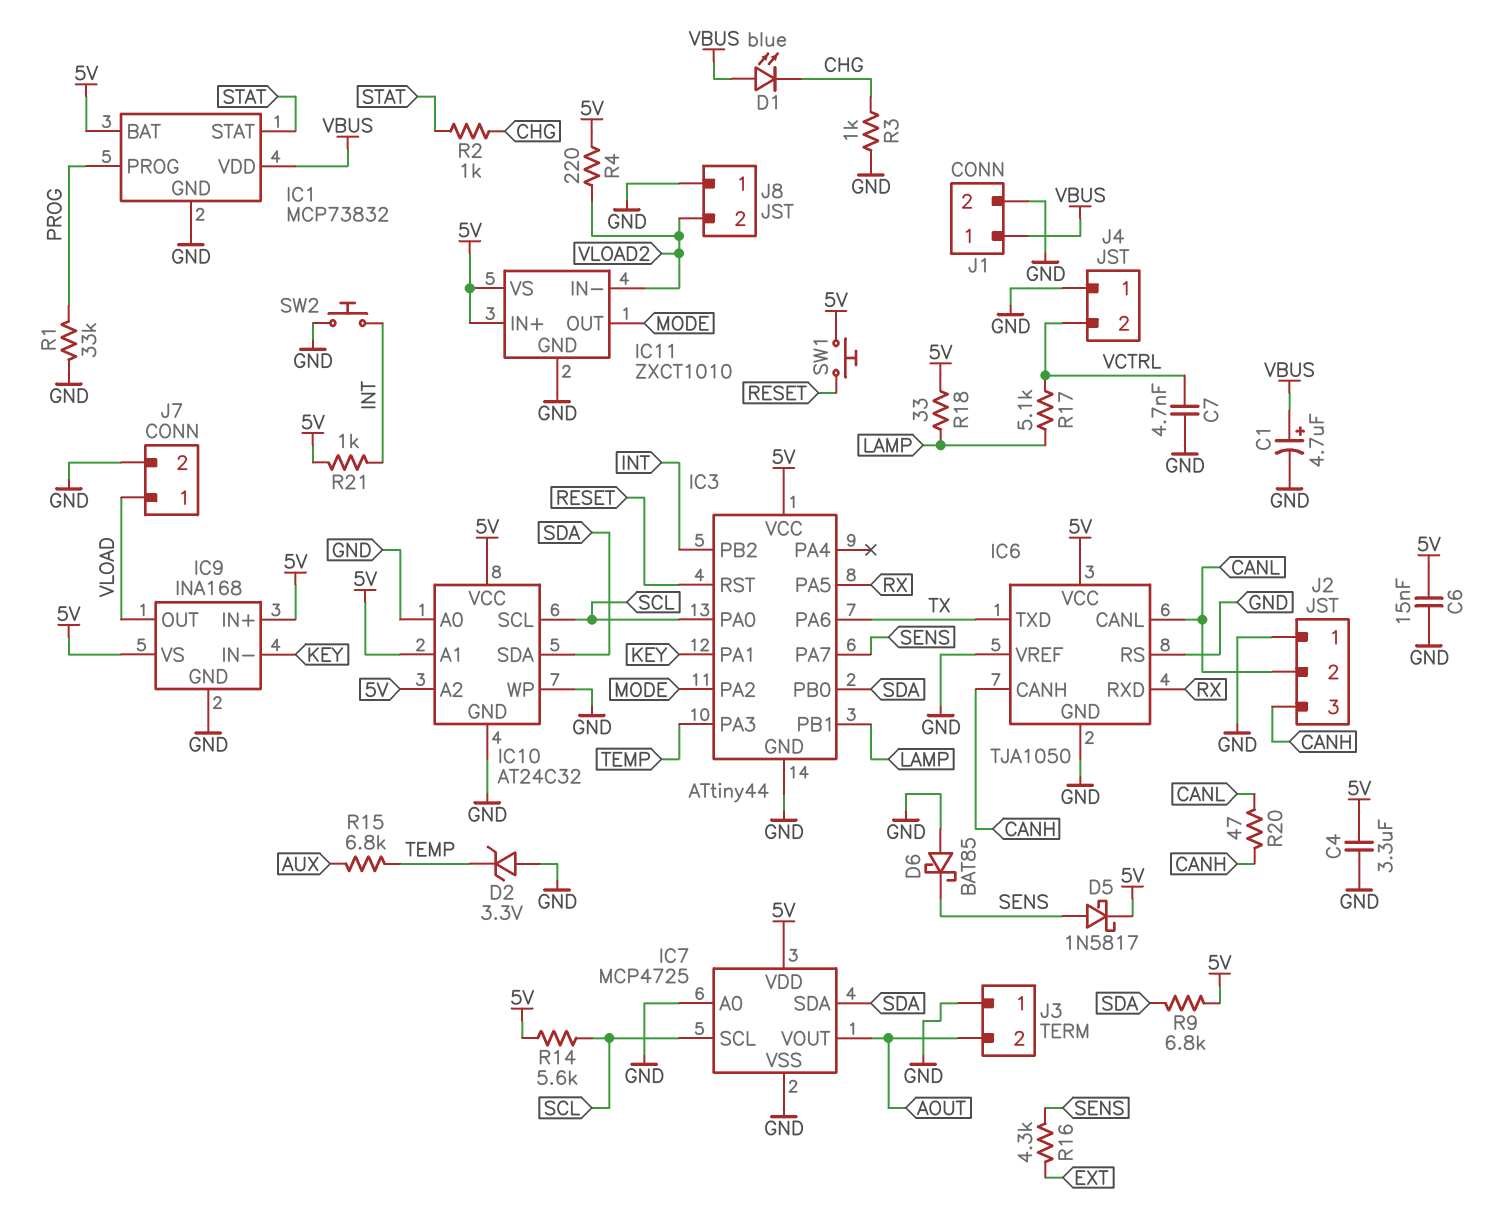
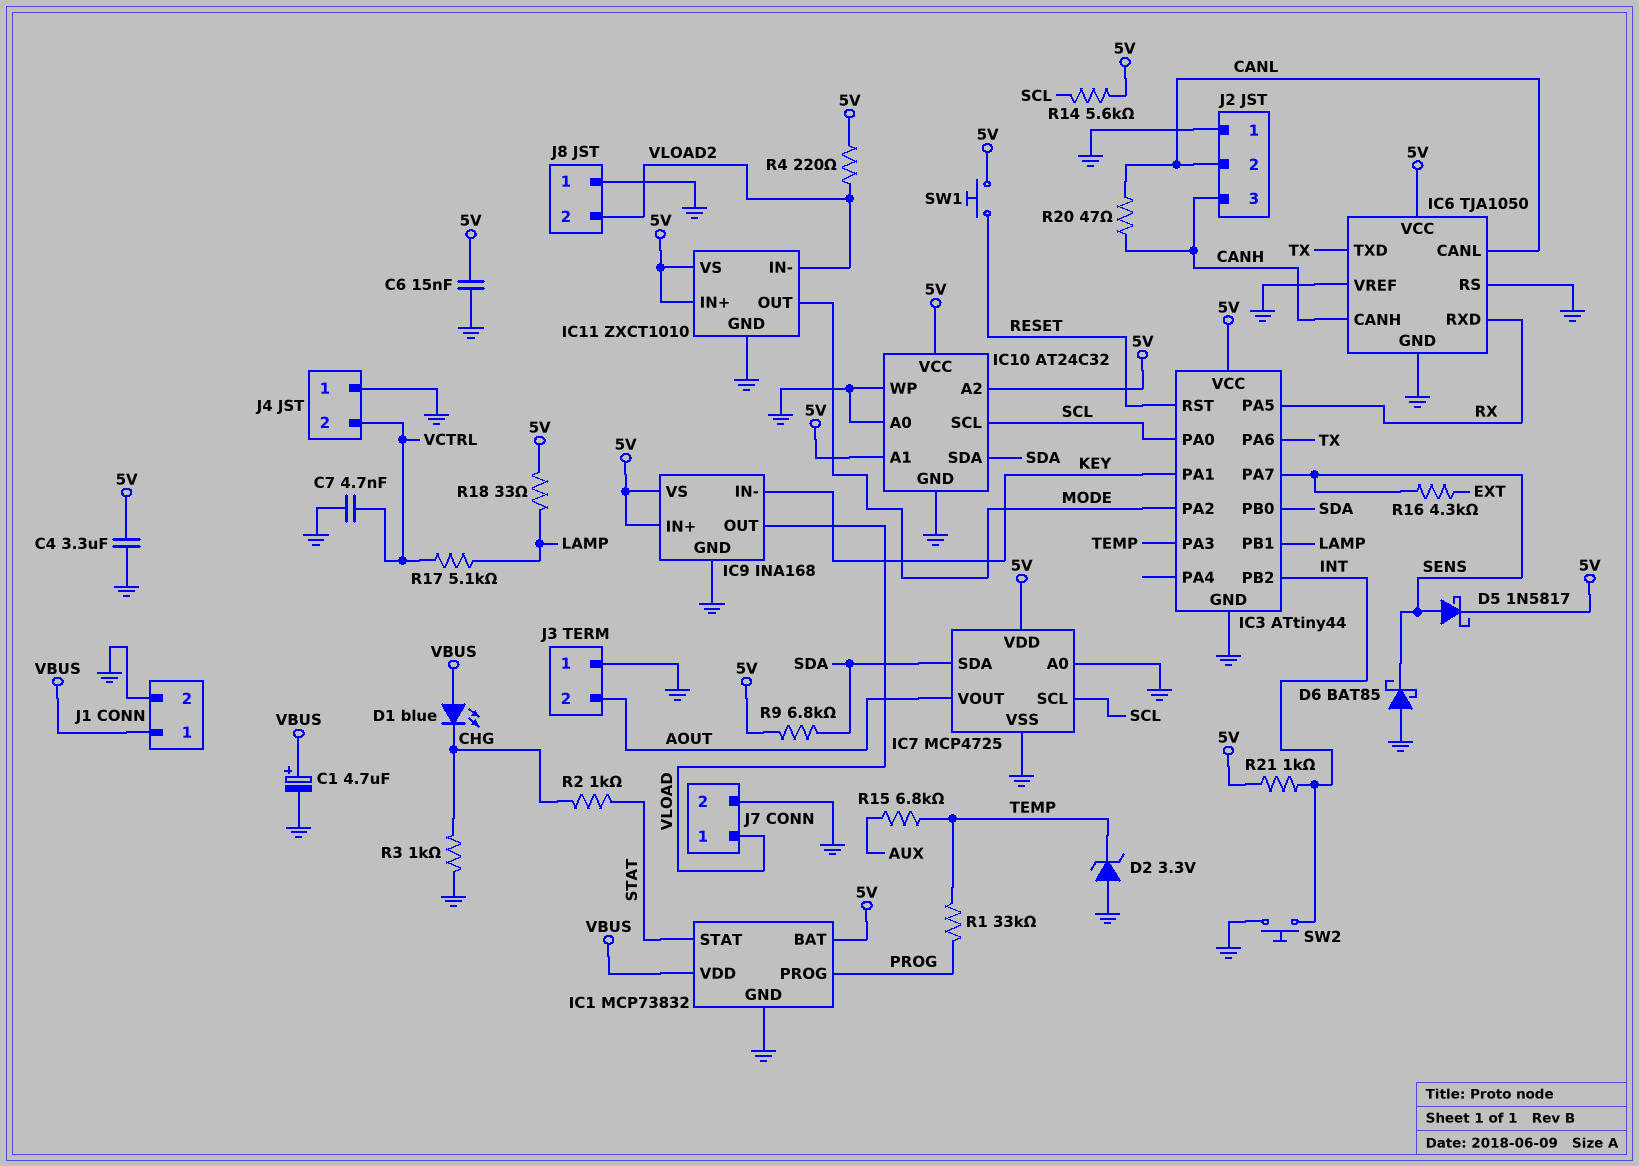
R1: 33k (GND, PROG) -> 33k (PROG, TEMP)

